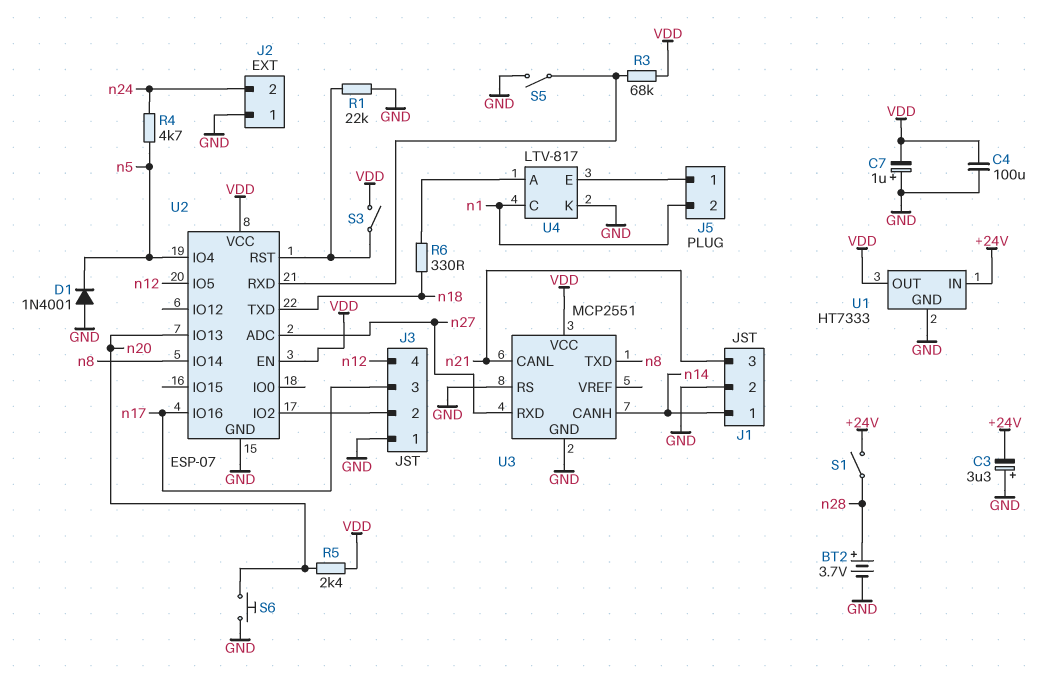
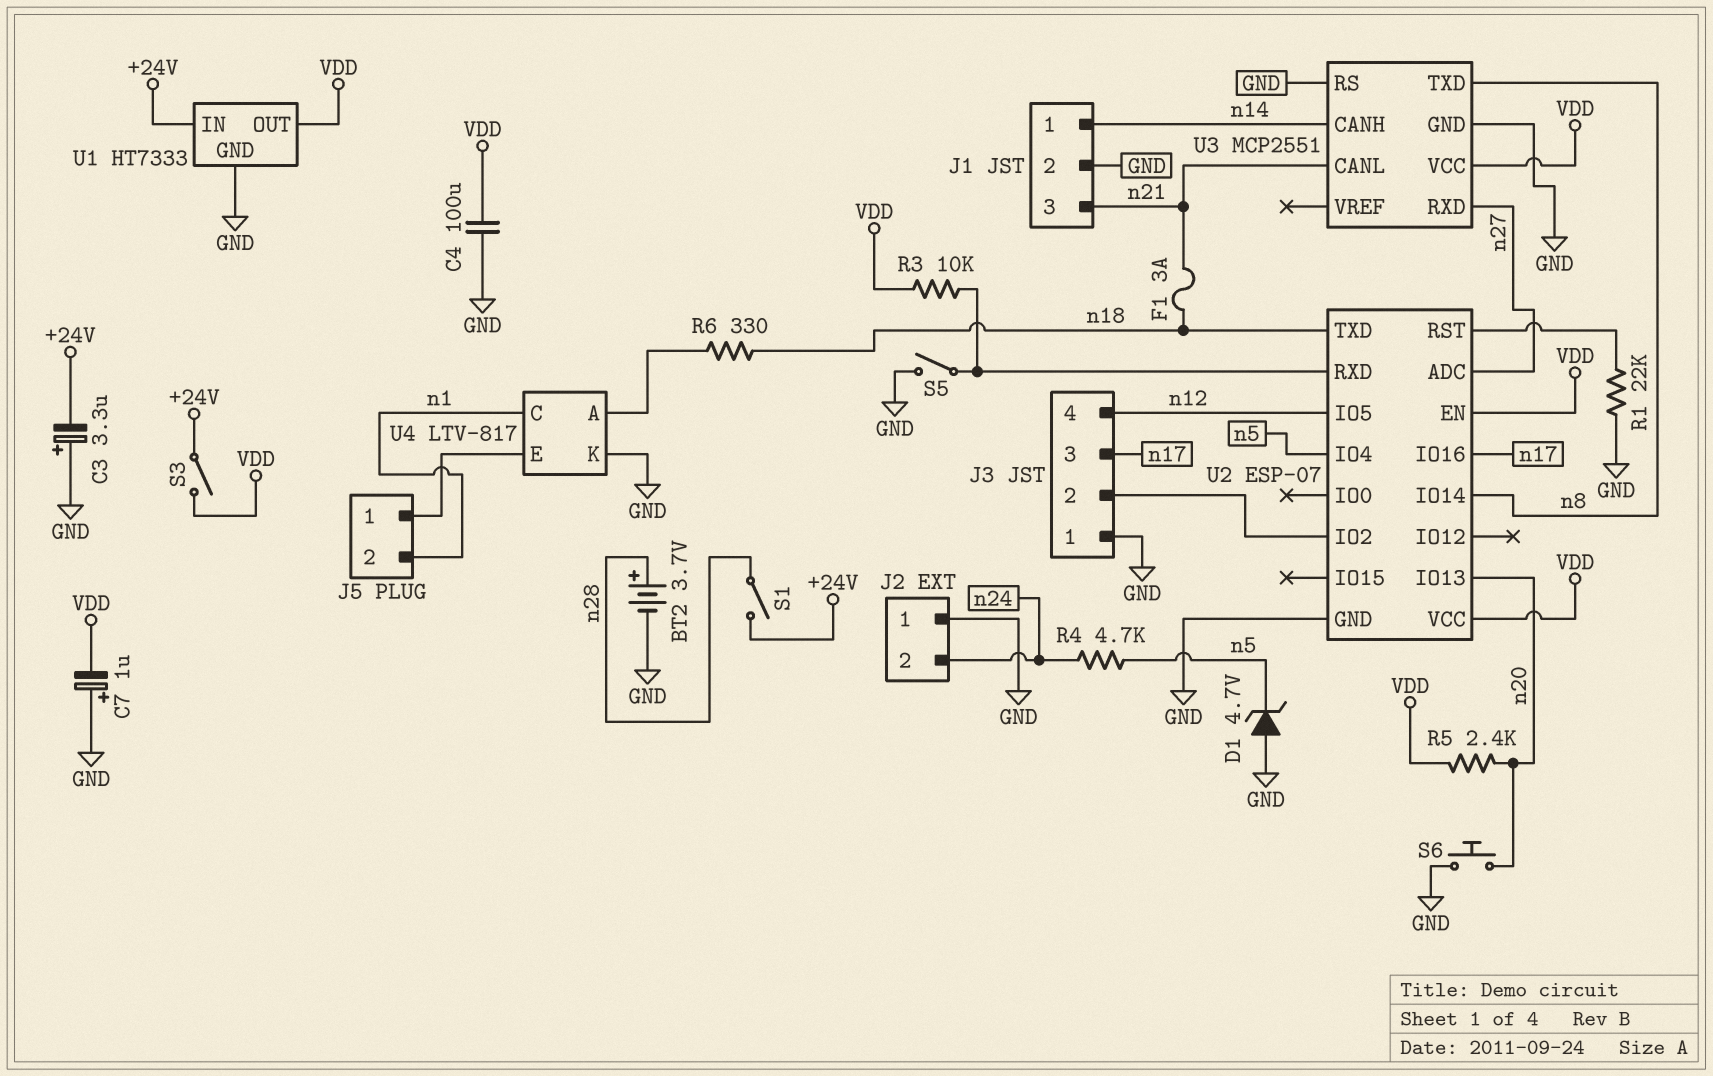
D1: diode 1N4001 (A GND, K n5) -> zener 4.7V (A GND, K n5)
F1: none -> 3A (n18, n21)
R3: 68k (U2/RXD, VDD) -> 10k (U2/RXD, VDD)
S3: switch (U2/RST, VDD) -> switch (+24V, VDD)

